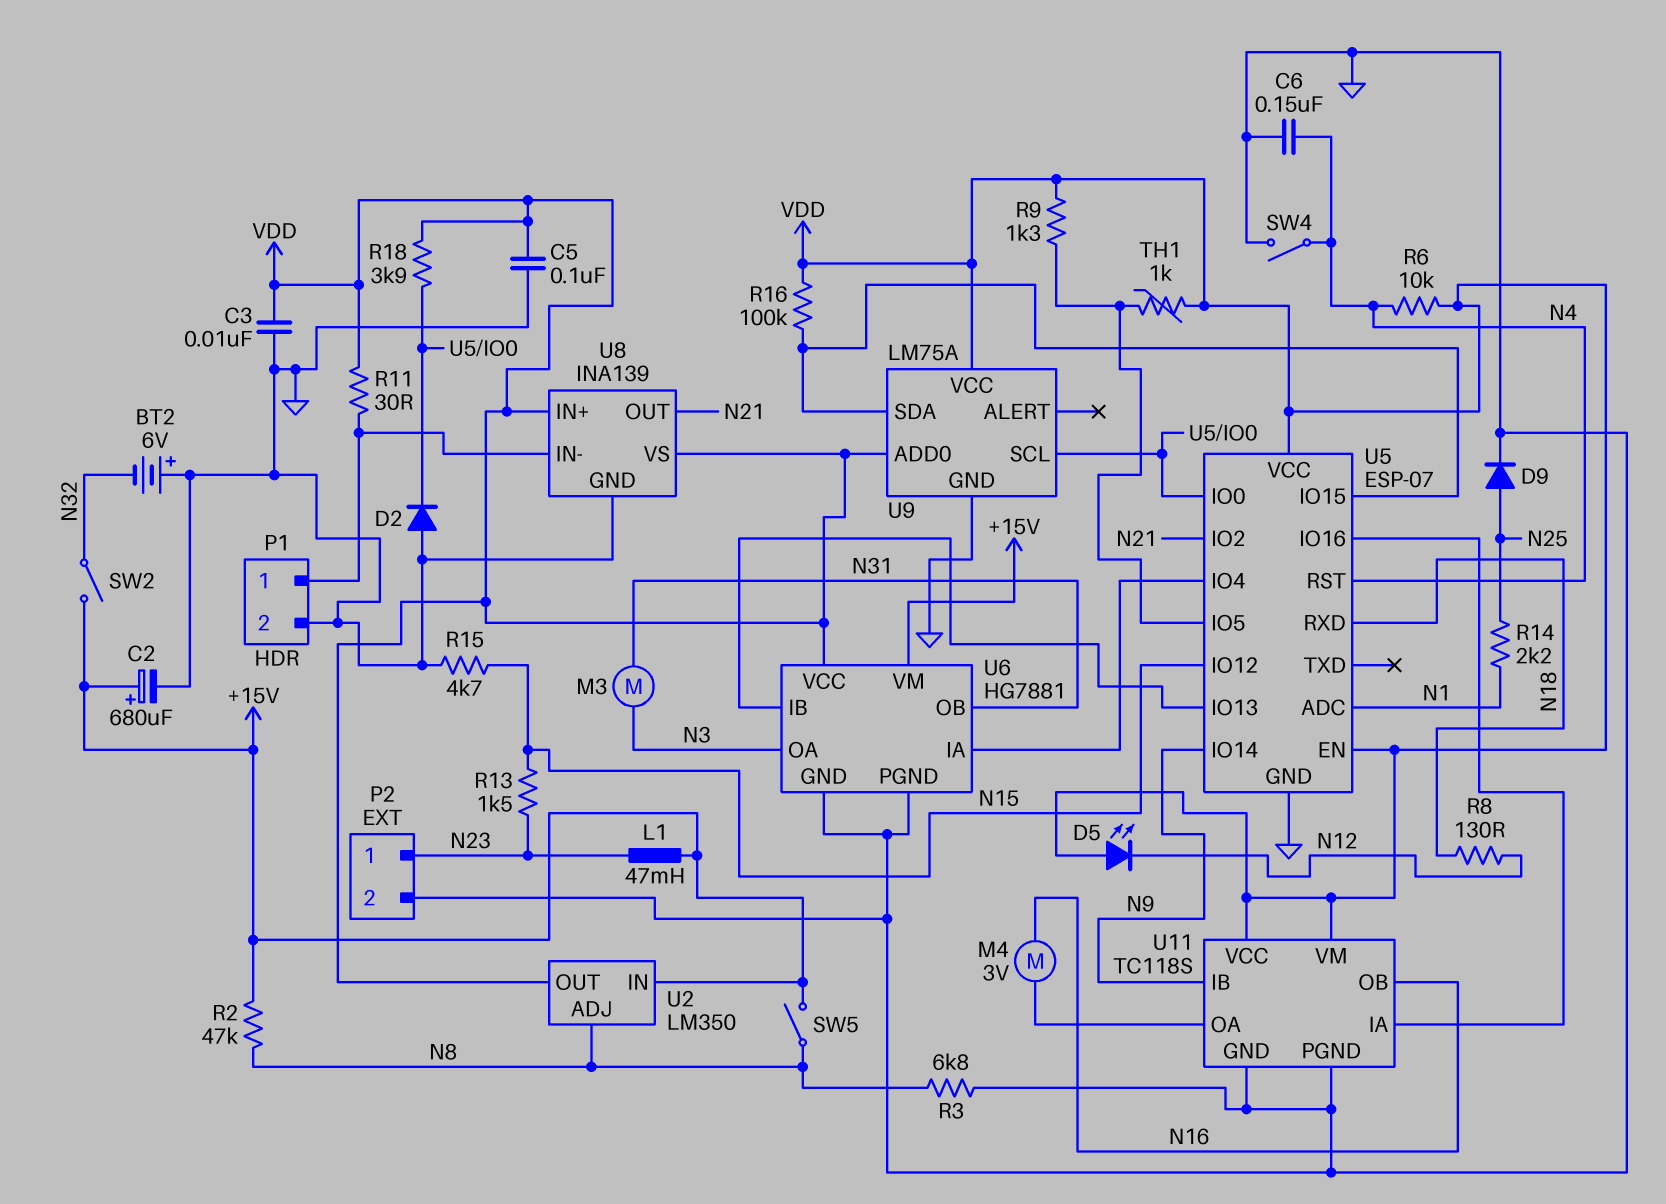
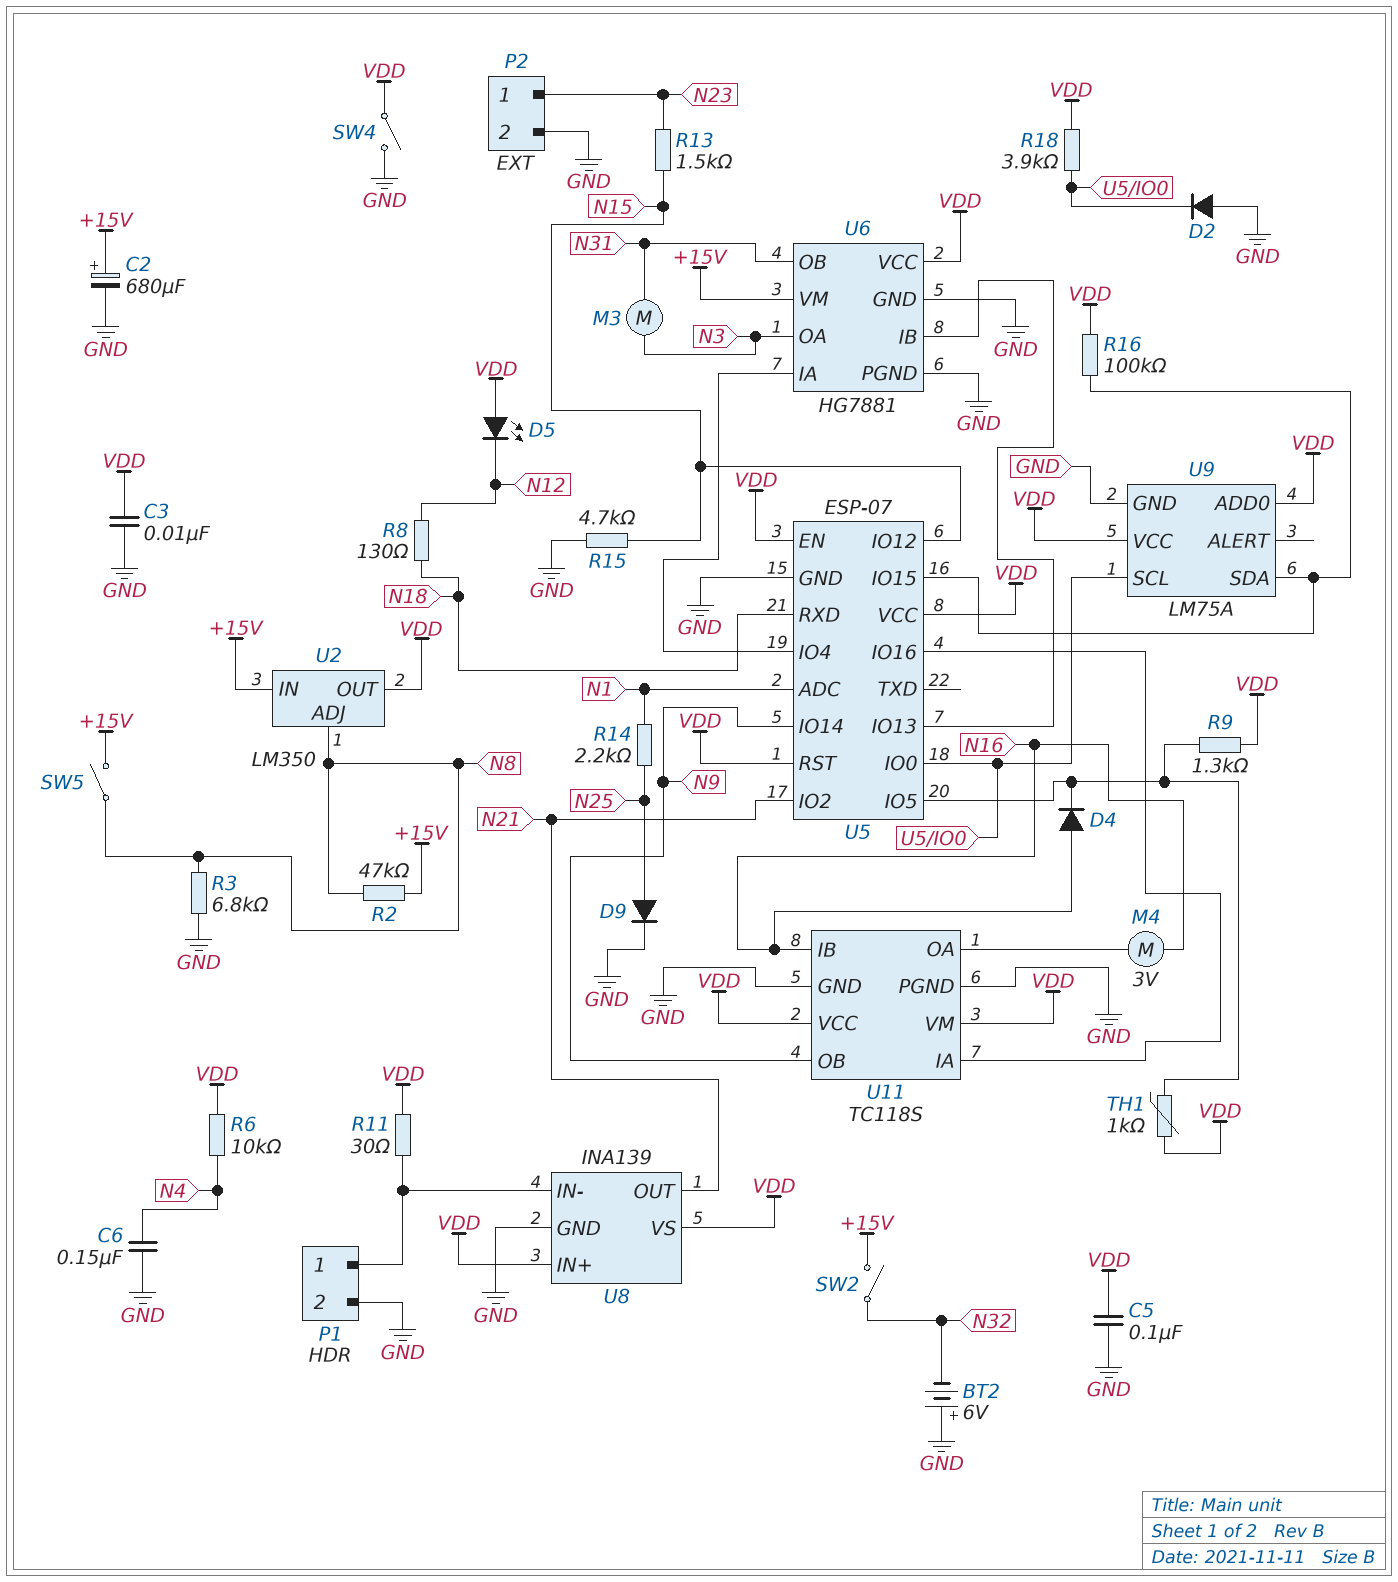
D4: none -> diode (A N16, K U5/IO5)
L1: 47mH (+15V, N23) -> none
SW4: switch (GND, N4) -> switch (GND, VDD)
U5 pin RST: N4 -> VDD
U11 pin IB: N9 -> N16
U11 pin OB: N16 -> N9

